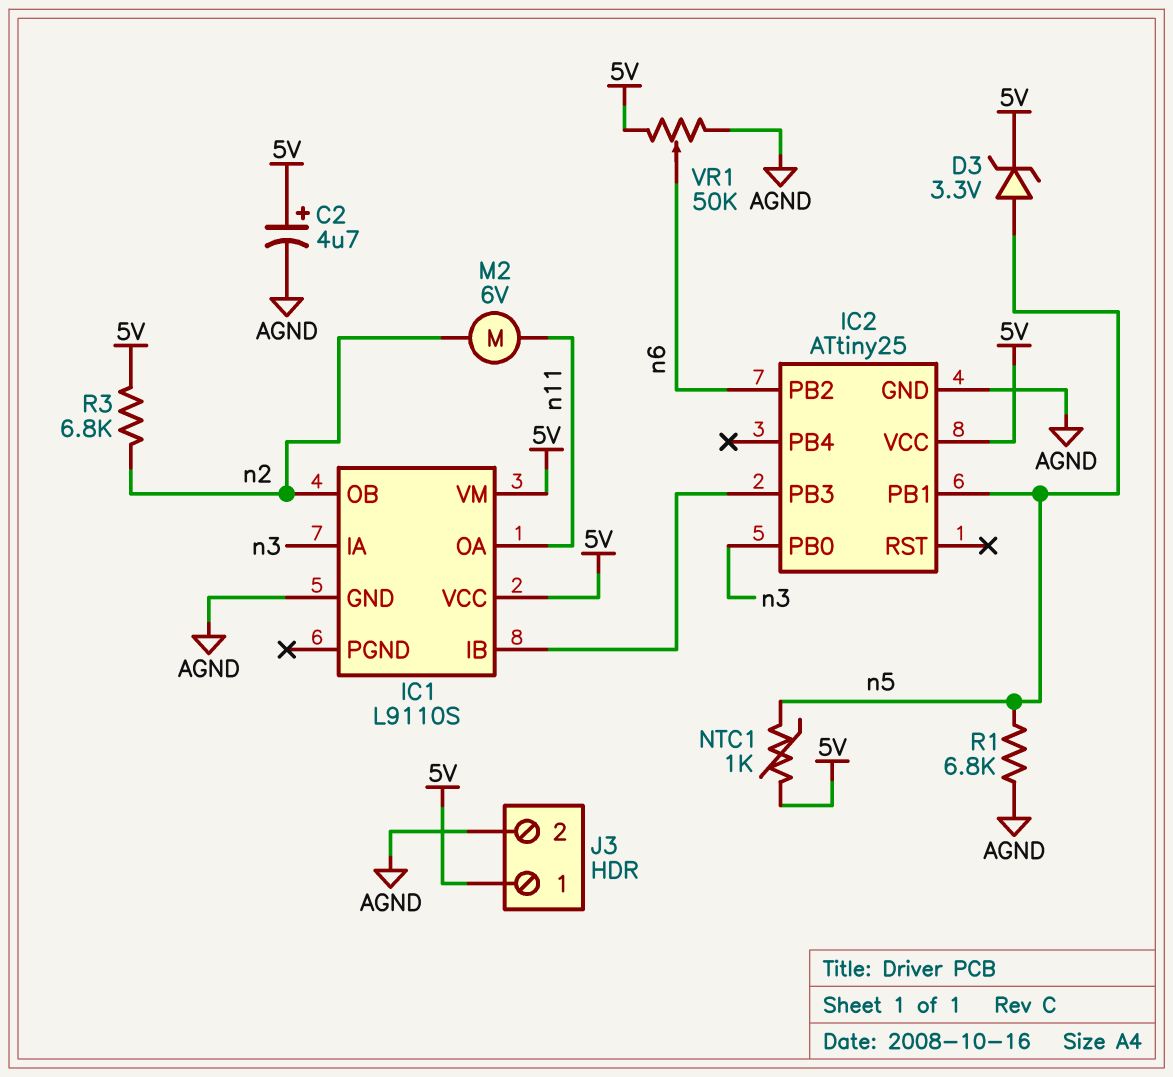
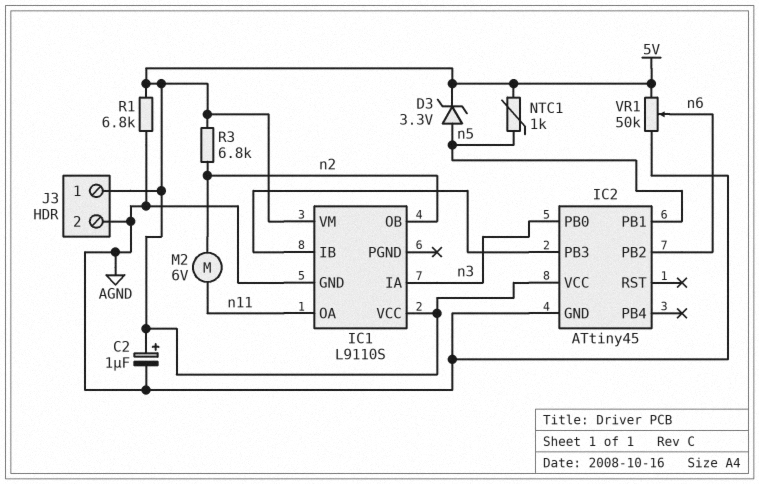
C2: 4.7uF (plus 5V, minus AGND) -> 1uF (plus 5V, minus AGND)
IC2: ATtiny25 -> ATtiny45
R1: 6.8k (AGND, n5) -> 6.8k (5V, AGND)

